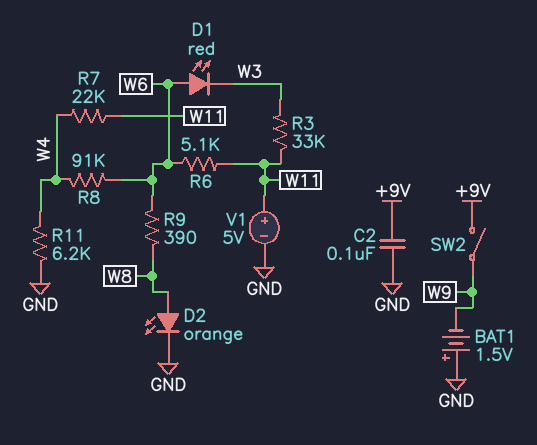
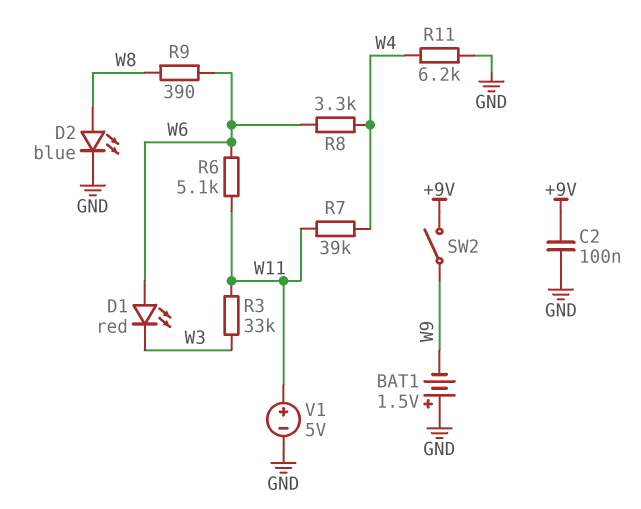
D2: LED orange (A W8, K GND) -> LED blue (A W8, K GND)
R7: 22k (W4, W11) -> 39k (W4, W11)
R8: 91k (W4, W6) -> 3.3k (W4, W6)

